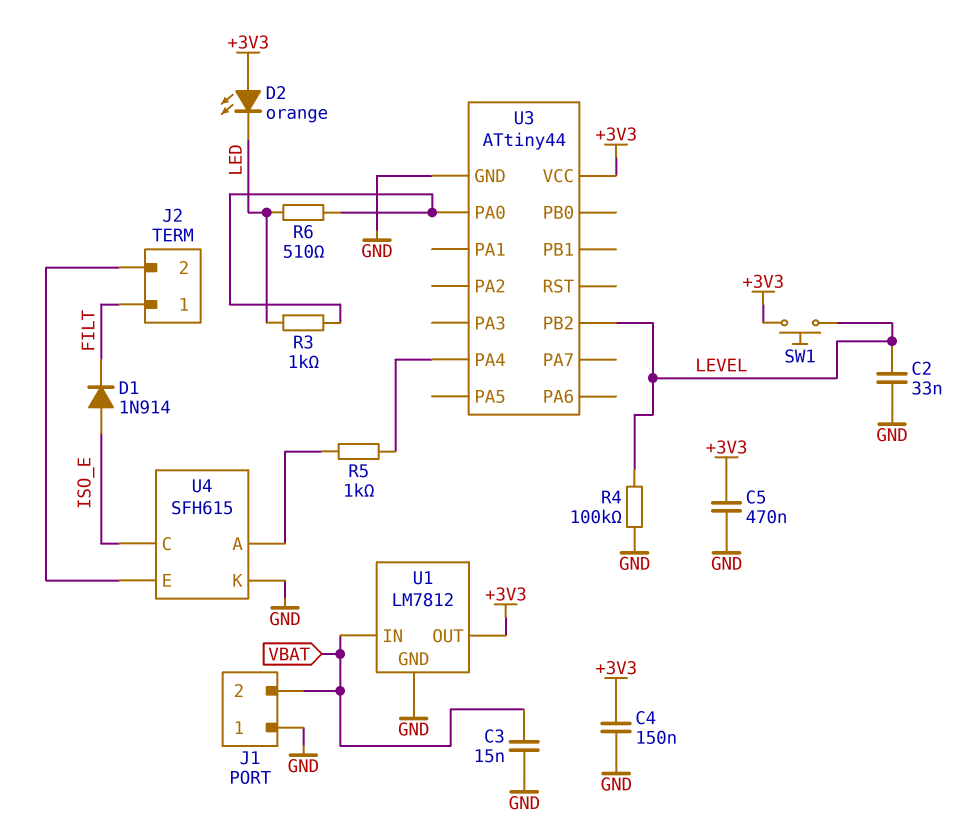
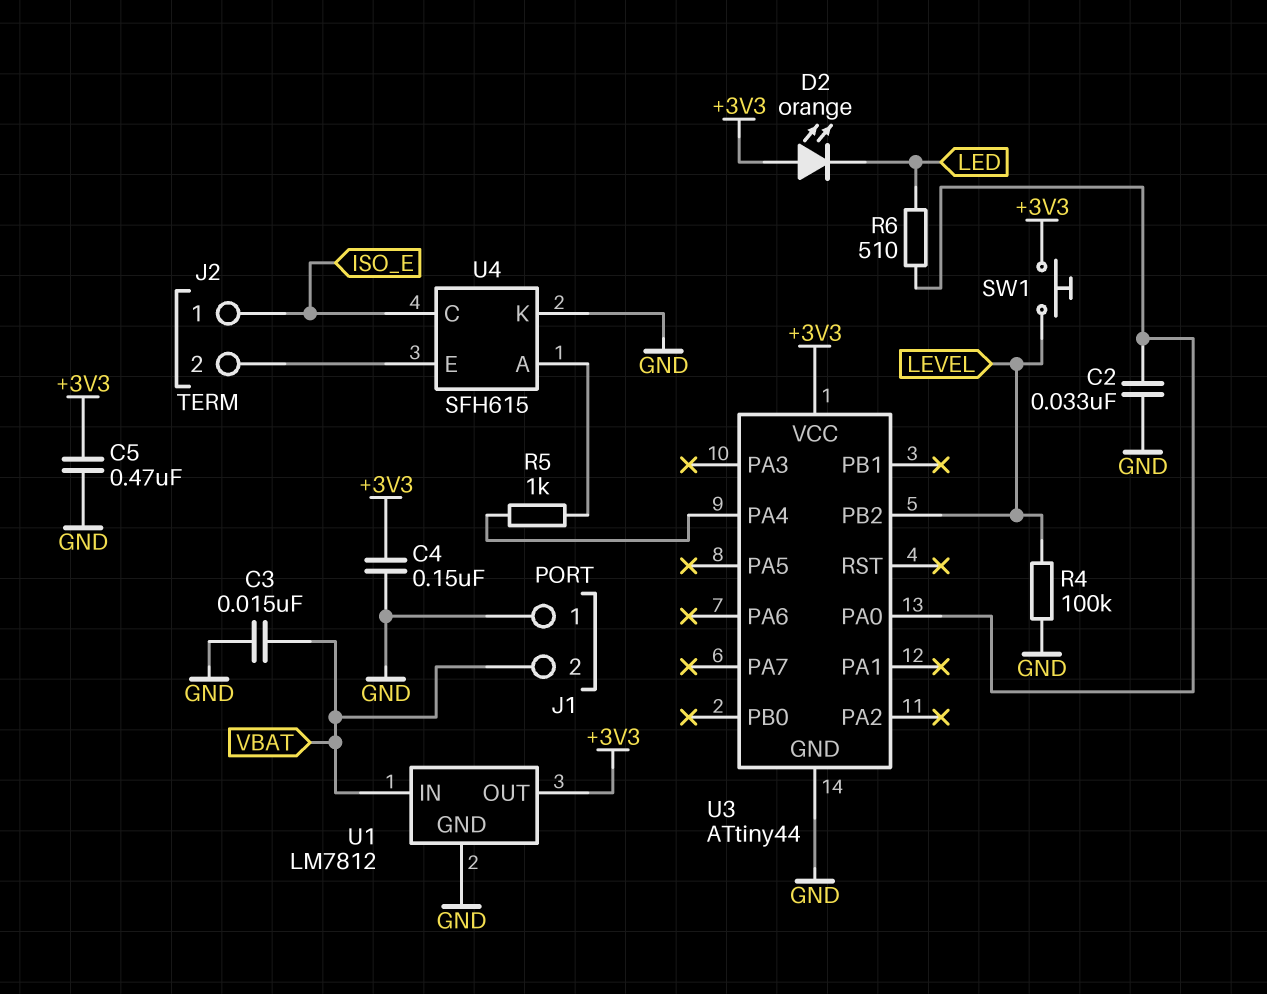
C2: 33nF (GND, LEVEL) -> 33nF (GND, U3/PA0)
D1: diode 1N914 (A ISO_E, K FILT) -> none
J2 pin 1: FILT -> ISO_E
R3: 1k (LED, U3/PA0) -> none

